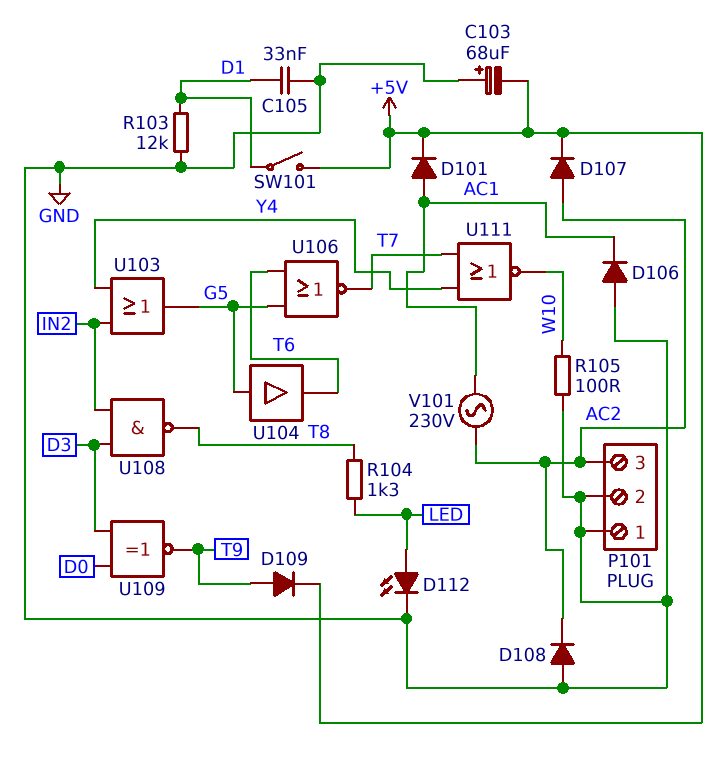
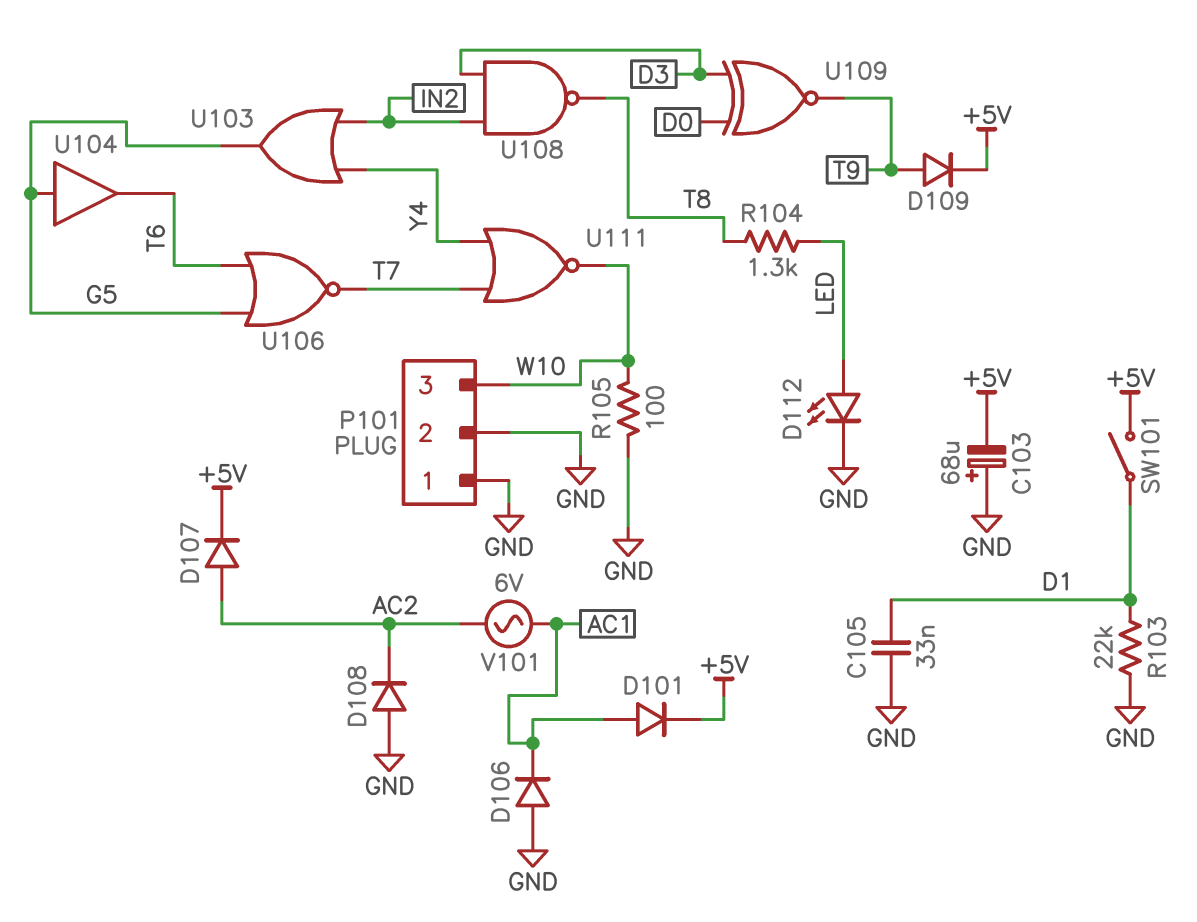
P101 pin 3: AC2 -> W10
R103: 12k (D1, GND) -> 22k (D1, GND)
V101: AC 230V (AC1, AC2) -> AC 6V (AC1, AC2)

